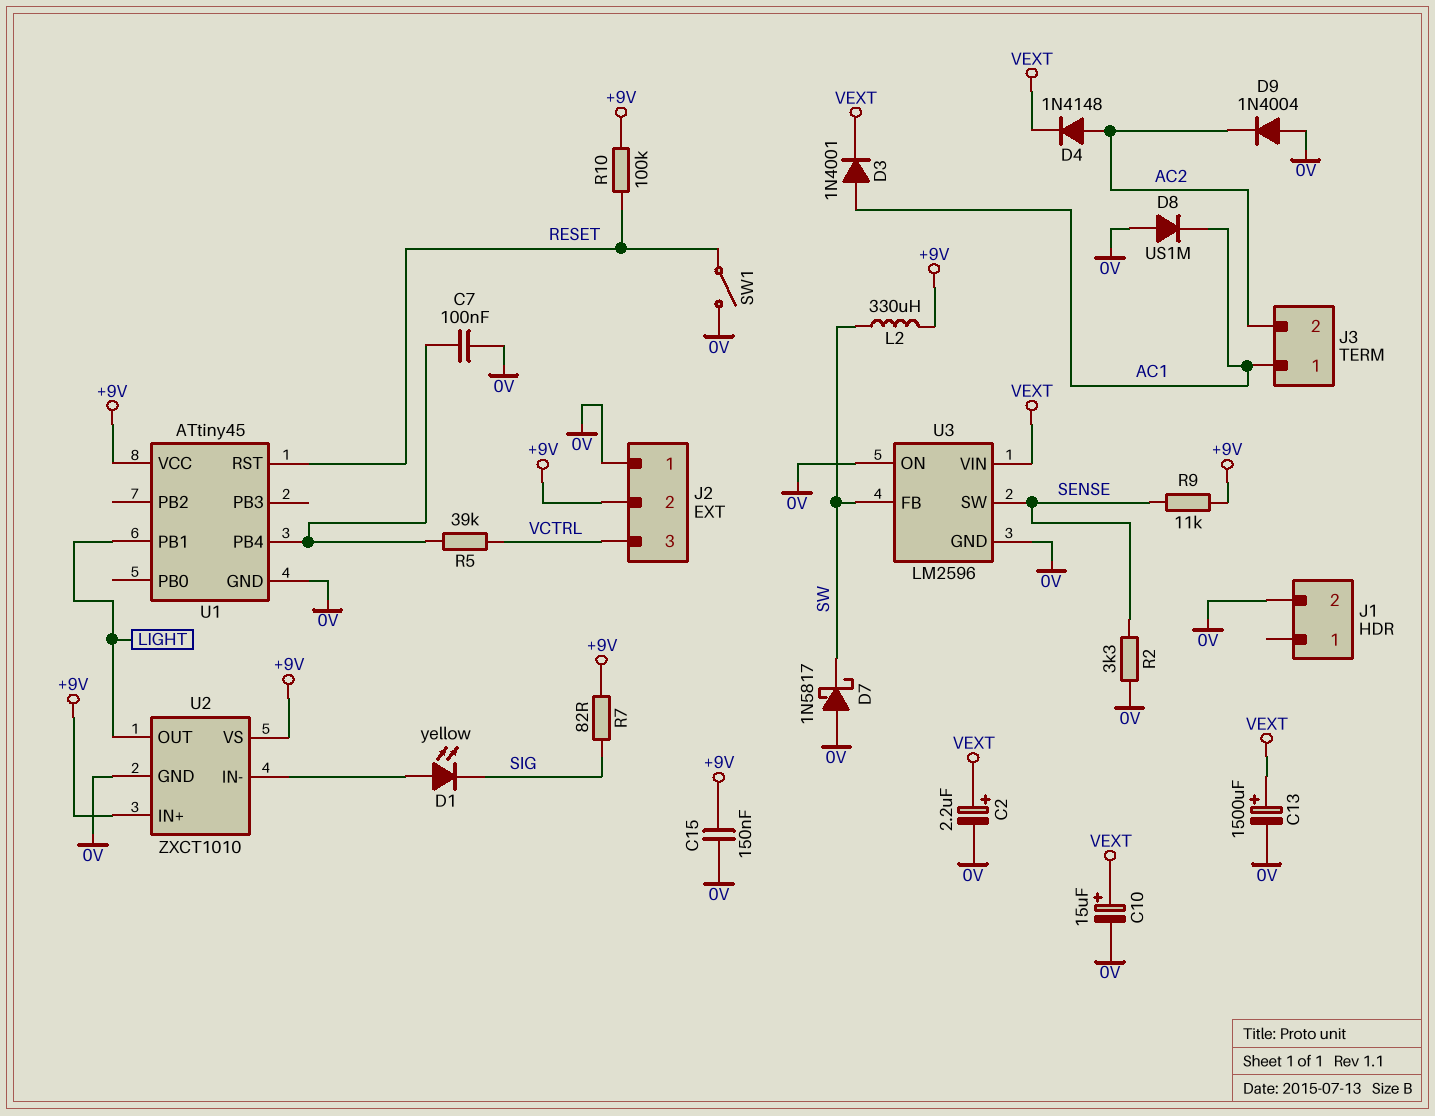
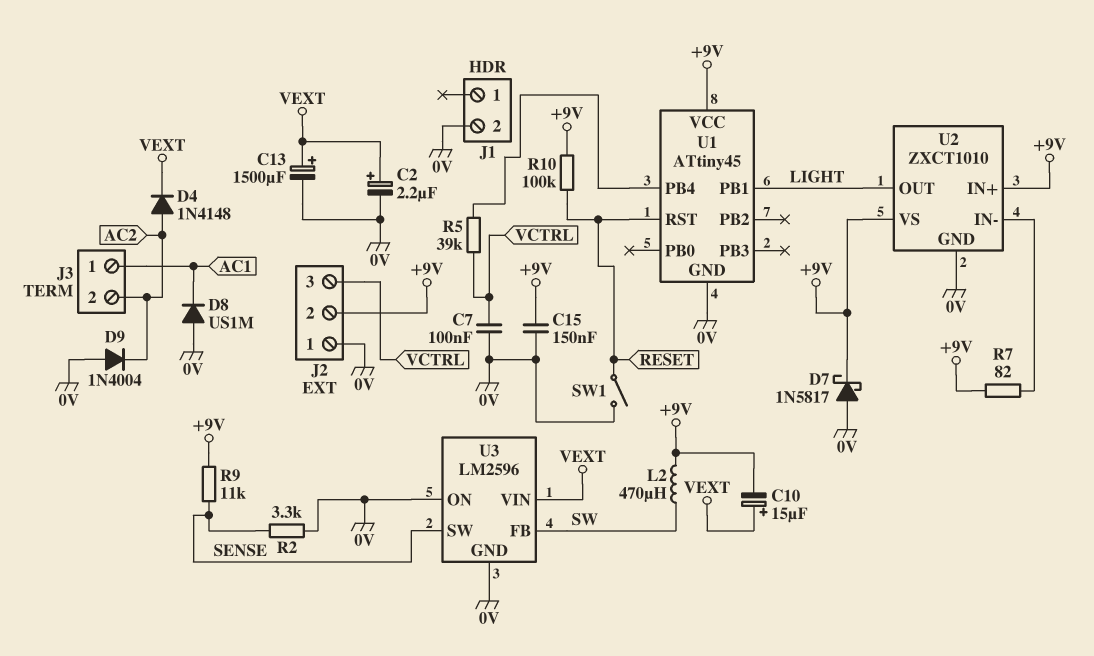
C7: 100nF (0V, U1/PB4) -> 100nF (0V, VCTRL)
C10: 15uF (plus VEXT, minus 0V) -> 15uF (plus VEXT, minus +9V)
D1: LED yellow (A U2/IN-, K SIG) -> none
D3: diode 1N4001 (A AC1, K VEXT) -> none
D7: schottky 1N5817 (A 0V, K SW) -> schottky 1N5817 (A 0V, K +9V)
L2: 330uH (+9V, SW) -> 470uH (+9V, SW)
R7: 82 (+9V, SIG) -> 82 (+9V, U2/IN-)

